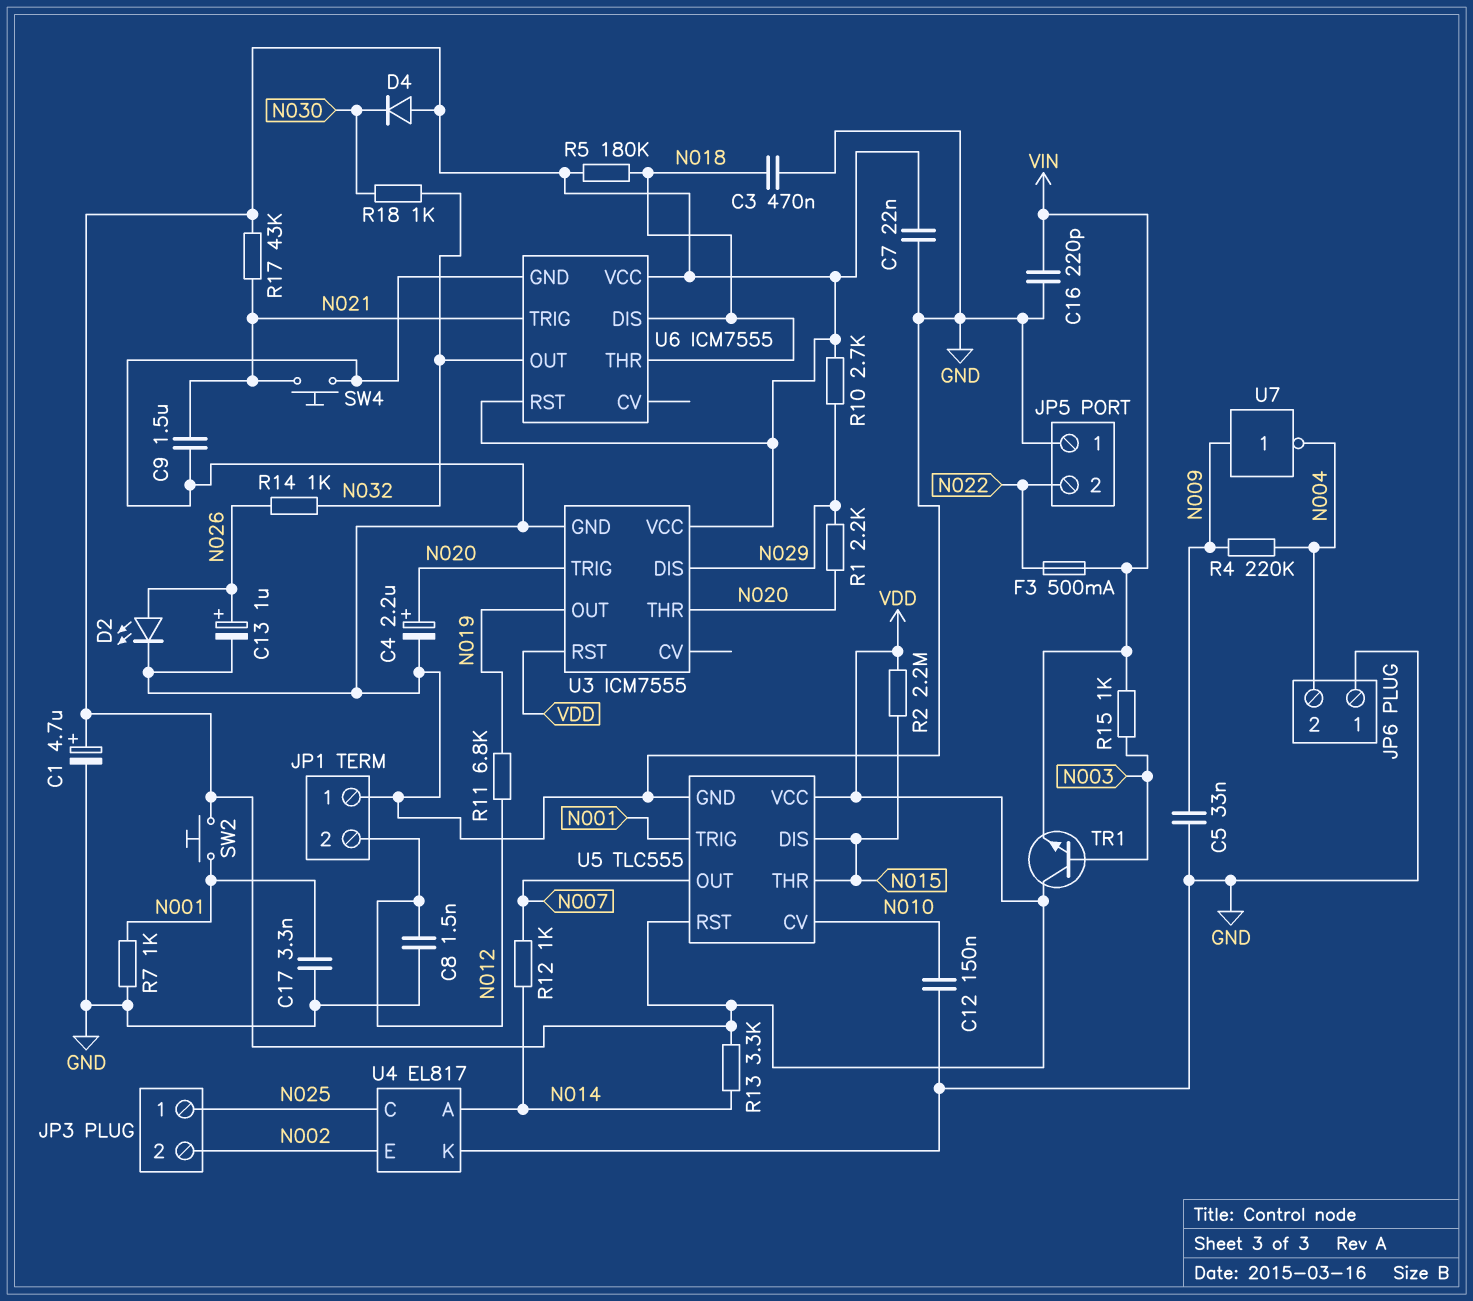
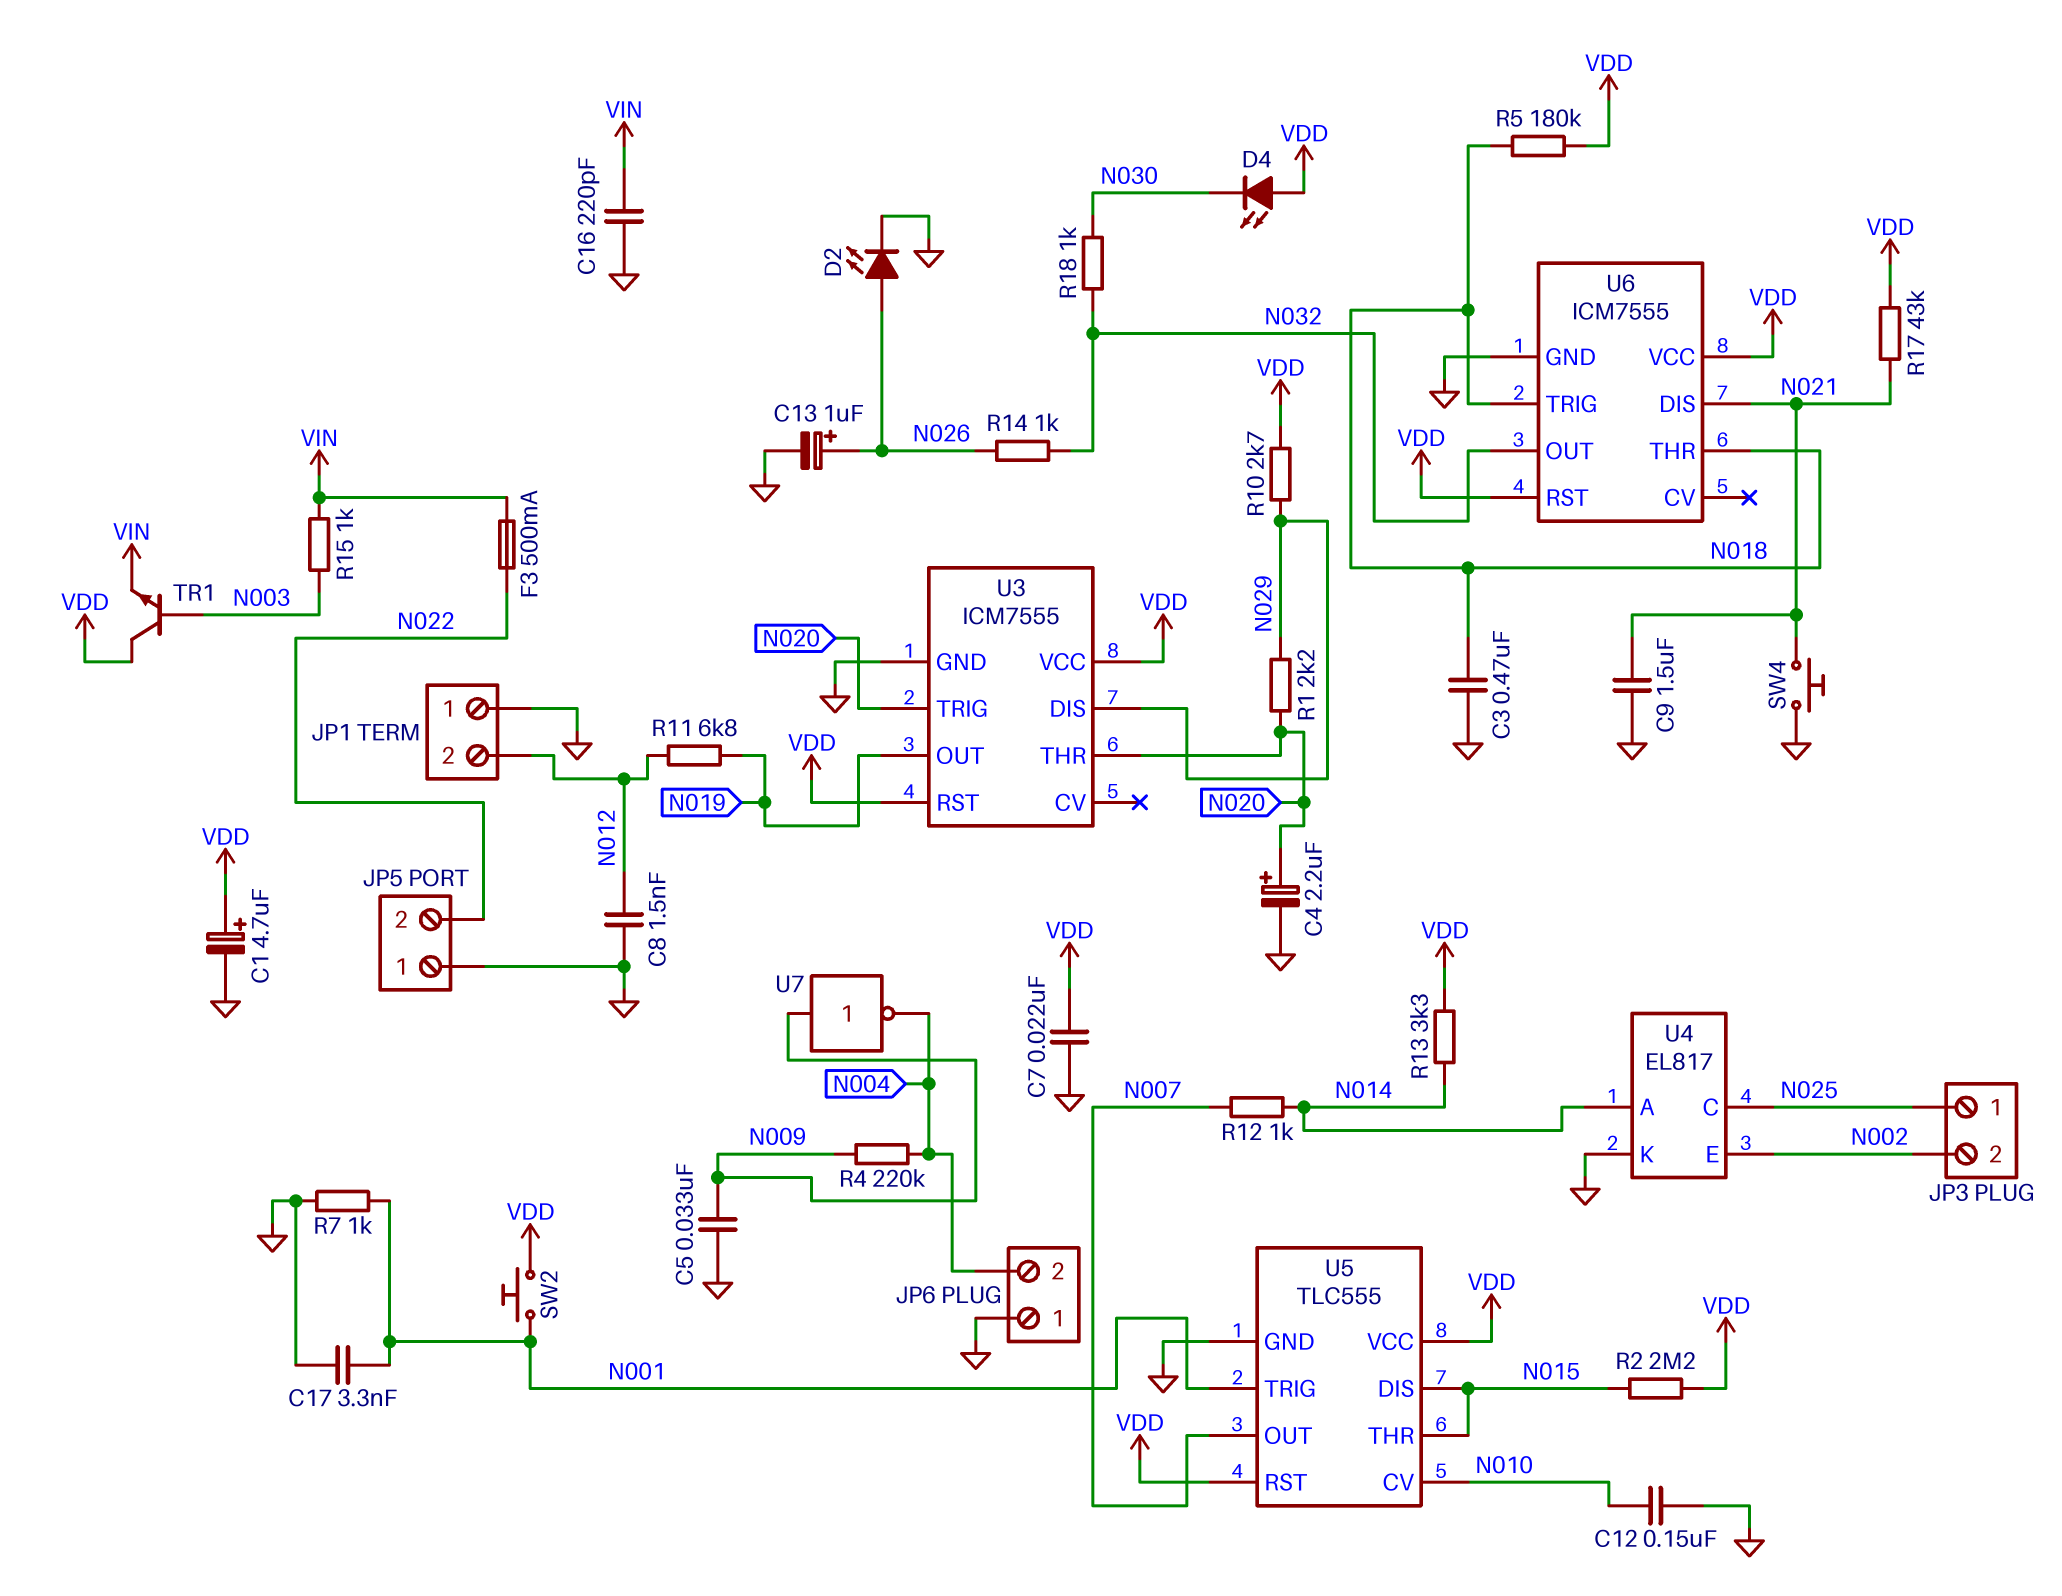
D4: diode (A VDD, K N030) -> LED (A VDD, K N030)
U6 pin DIS: N018 -> N021
U6 pin TRIG: N021 -> N018

